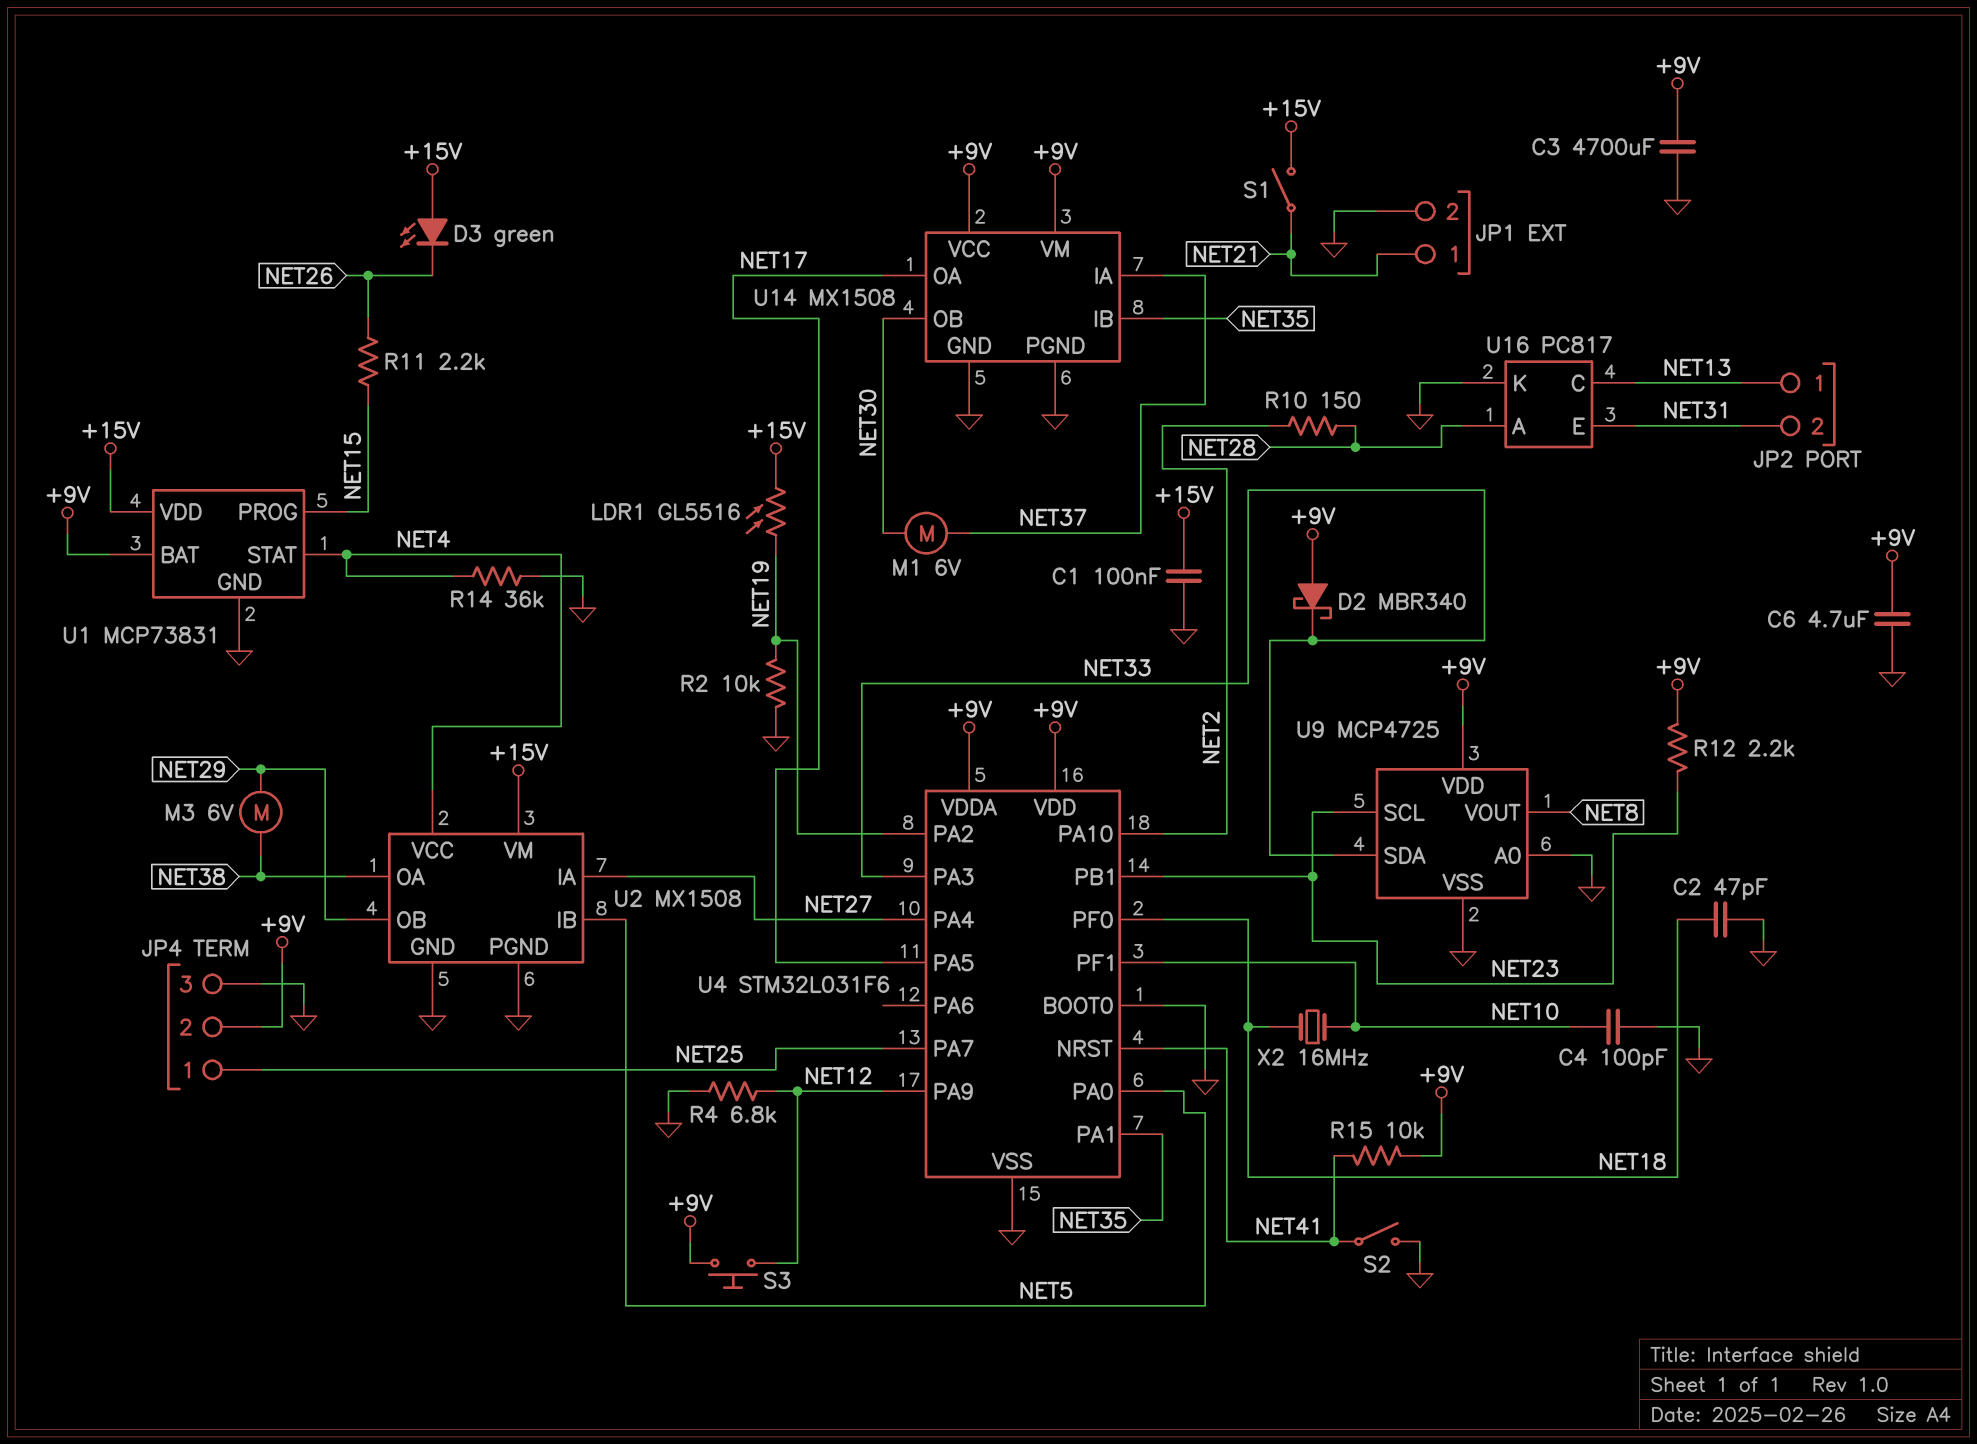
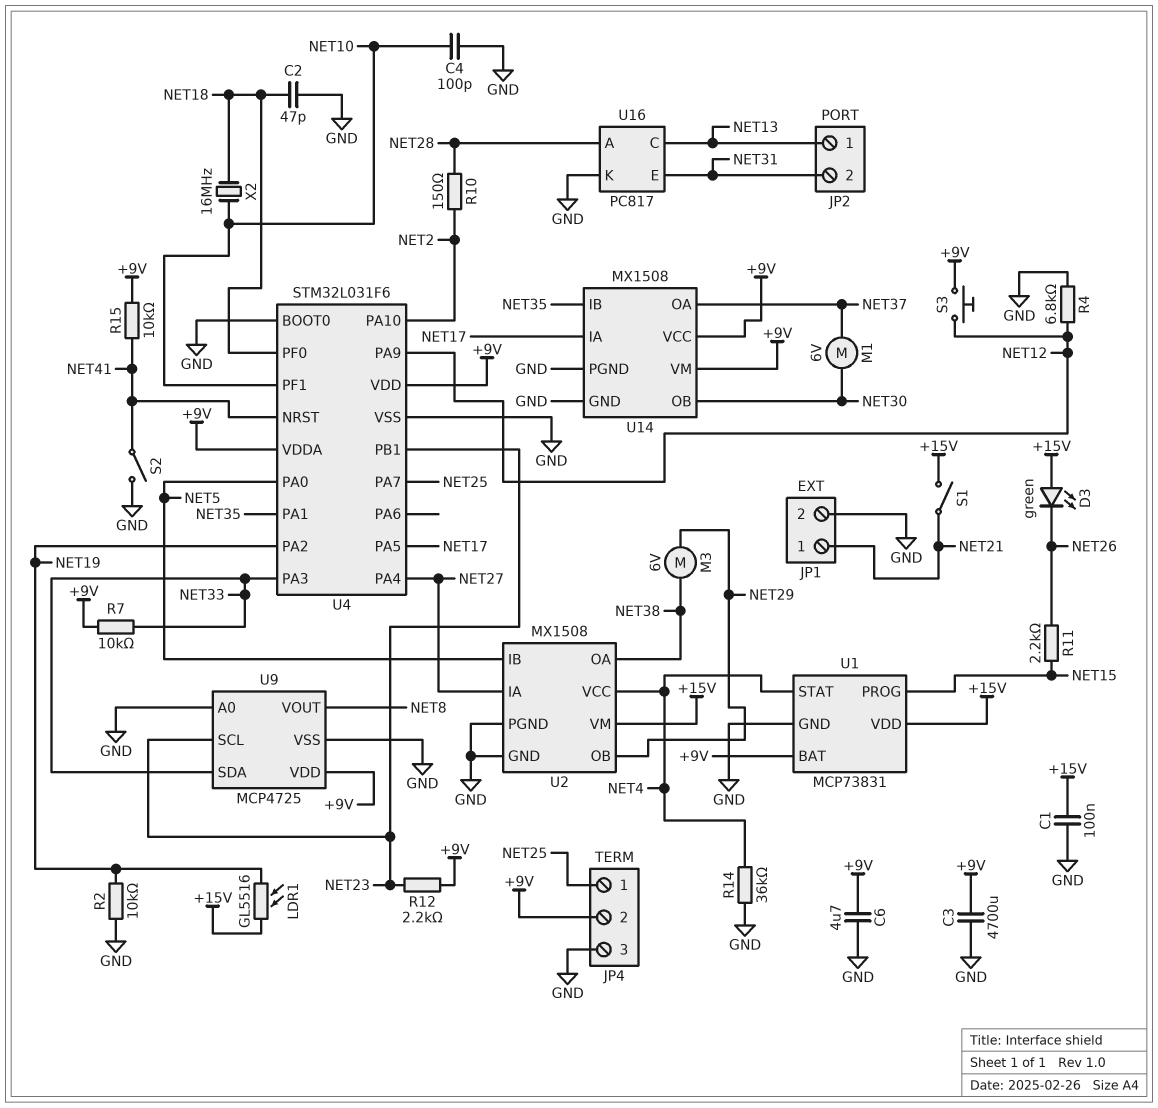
D2: schottky MBR340 (A +9V, K NET33) -> none
R7: none -> 10k (+9V, NET33)
U14 pin IA: NET37 -> NET17
U14 pin OA: NET17 -> NET37

